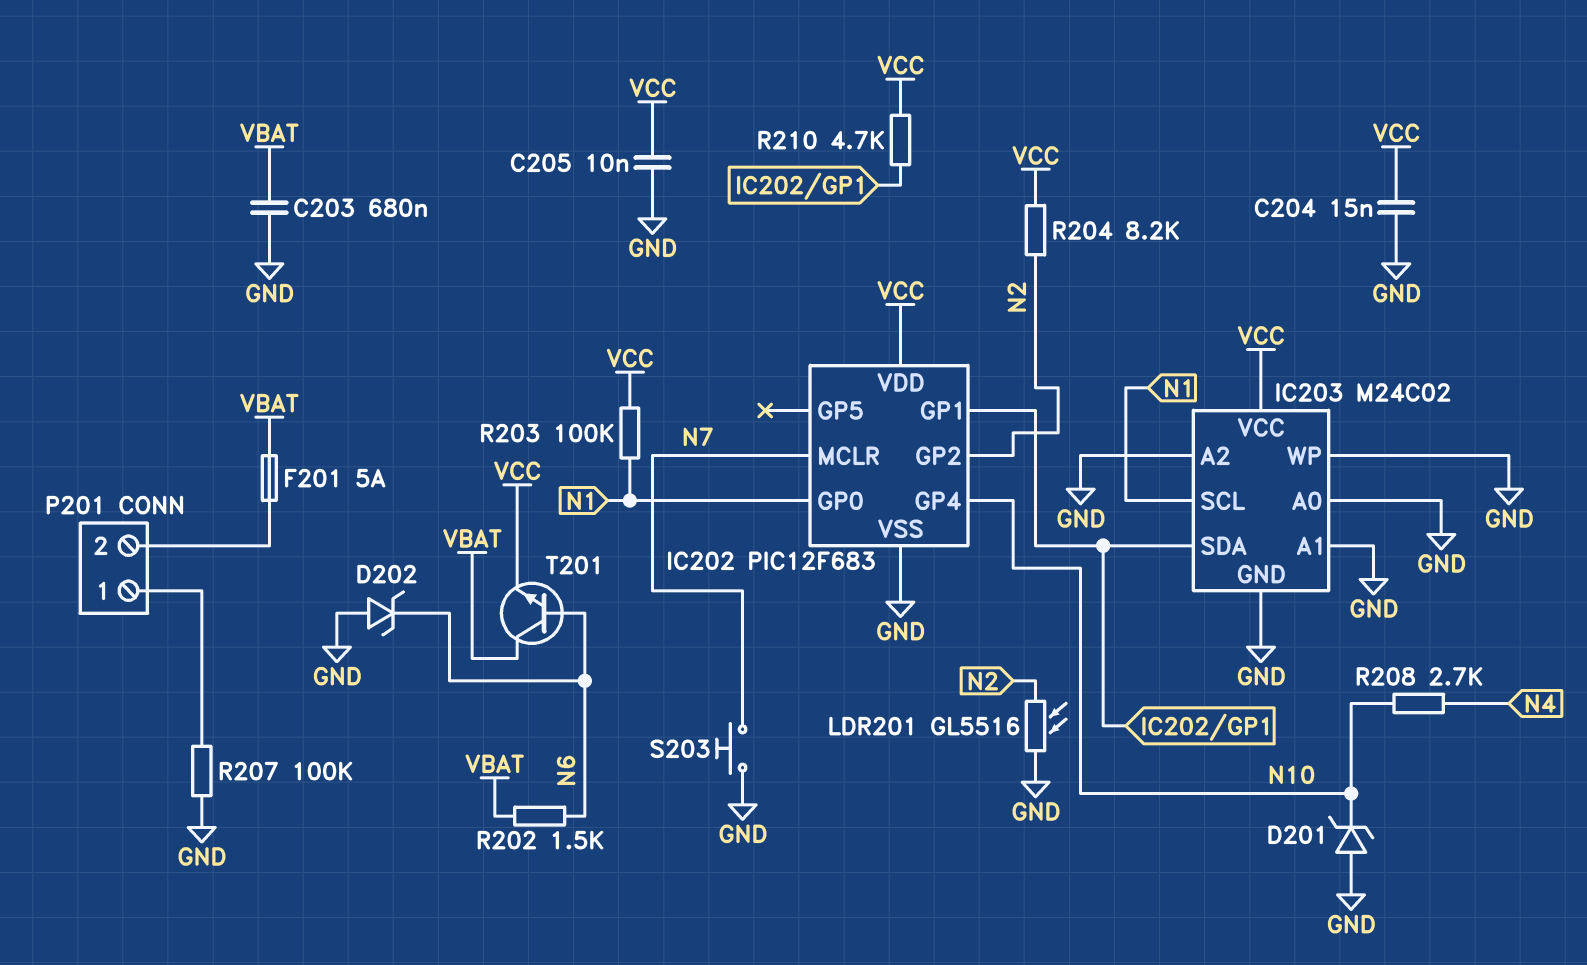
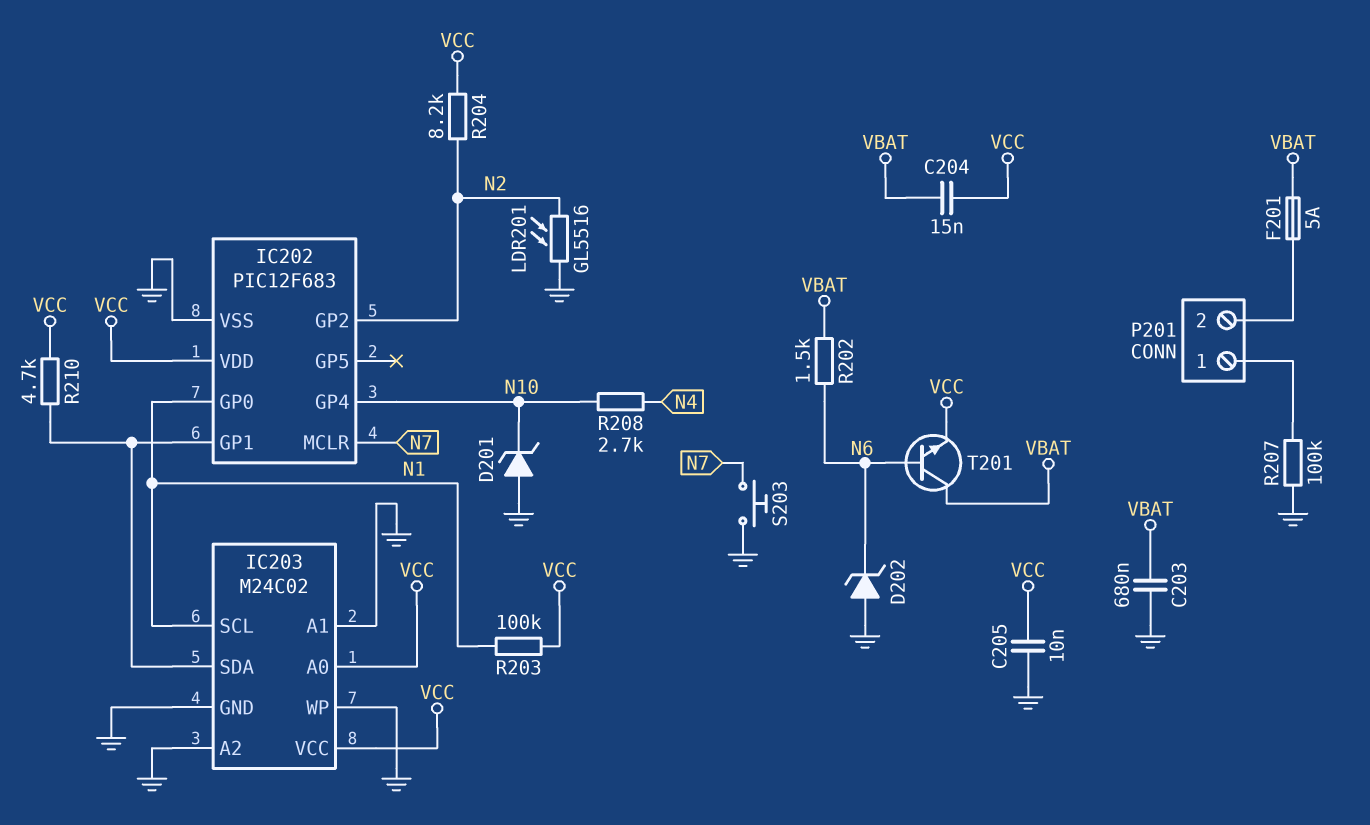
C204: 15nF (GND, VCC) -> 15nF (VBAT, VCC)
IC203 pin A0: GND -> VCC

